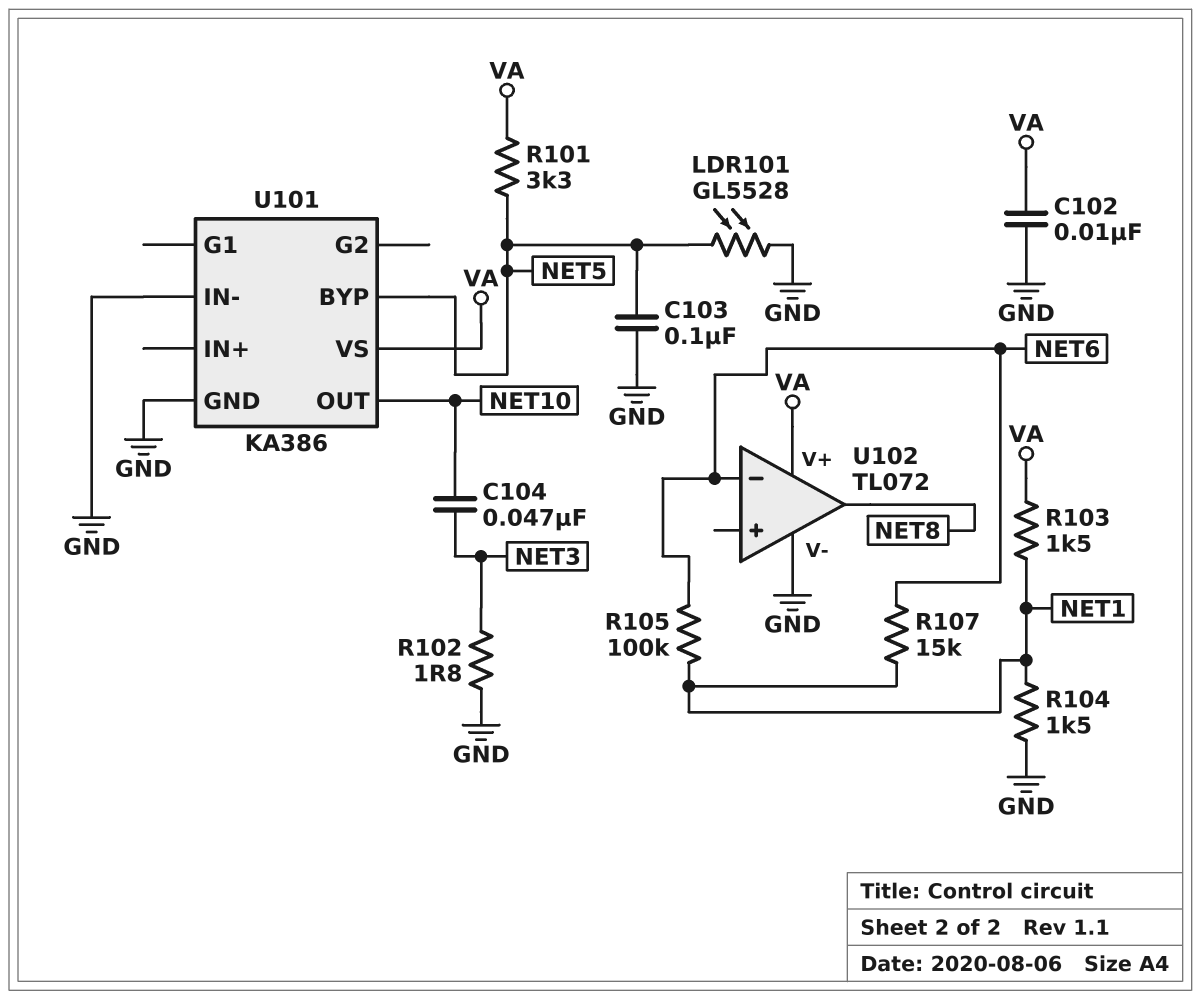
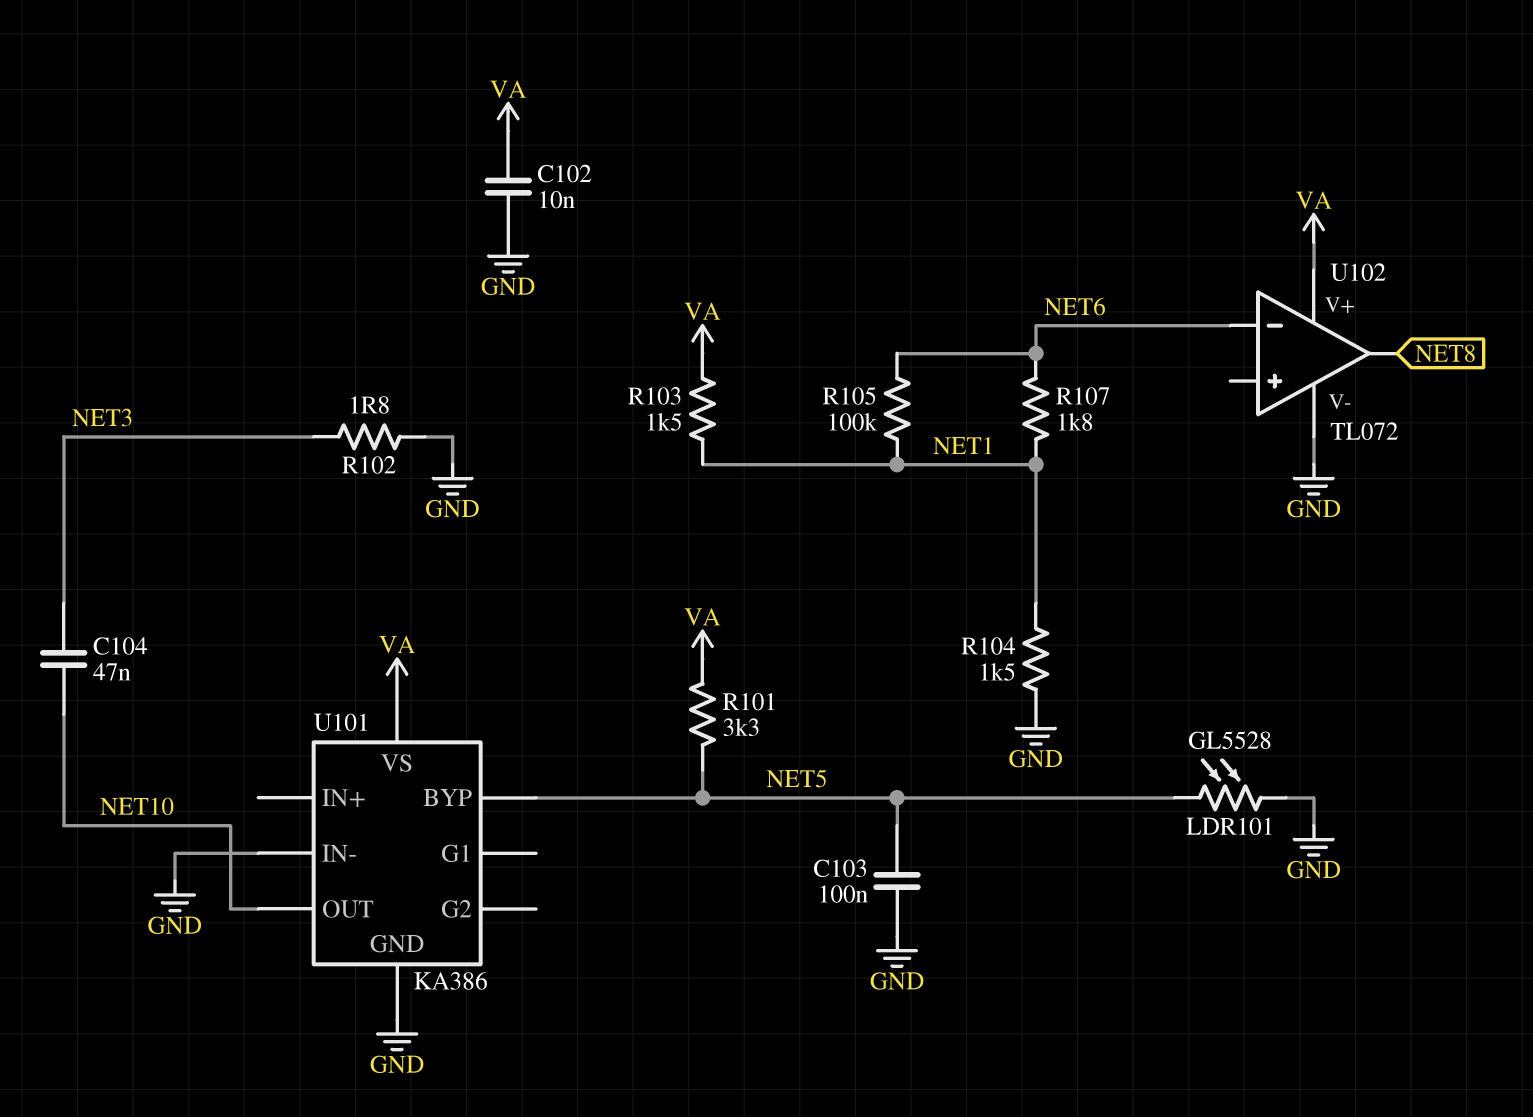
R107: 15k (NET1, NET6) -> 1.8k (NET1, NET6)

